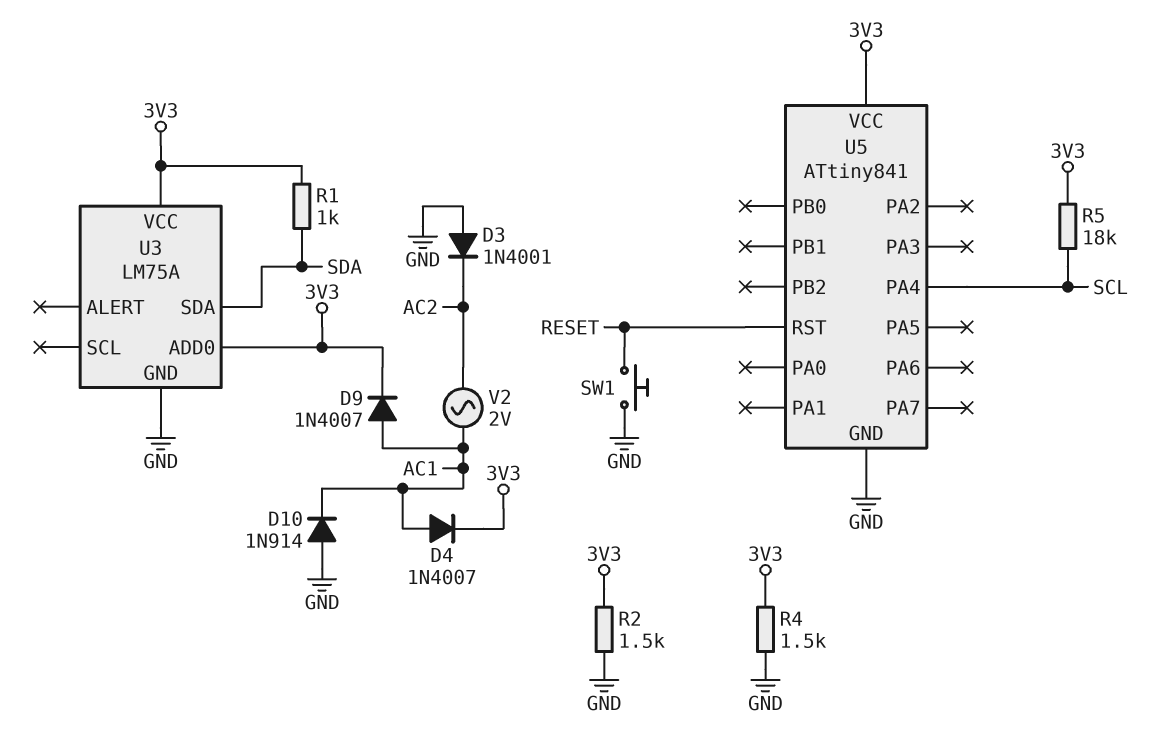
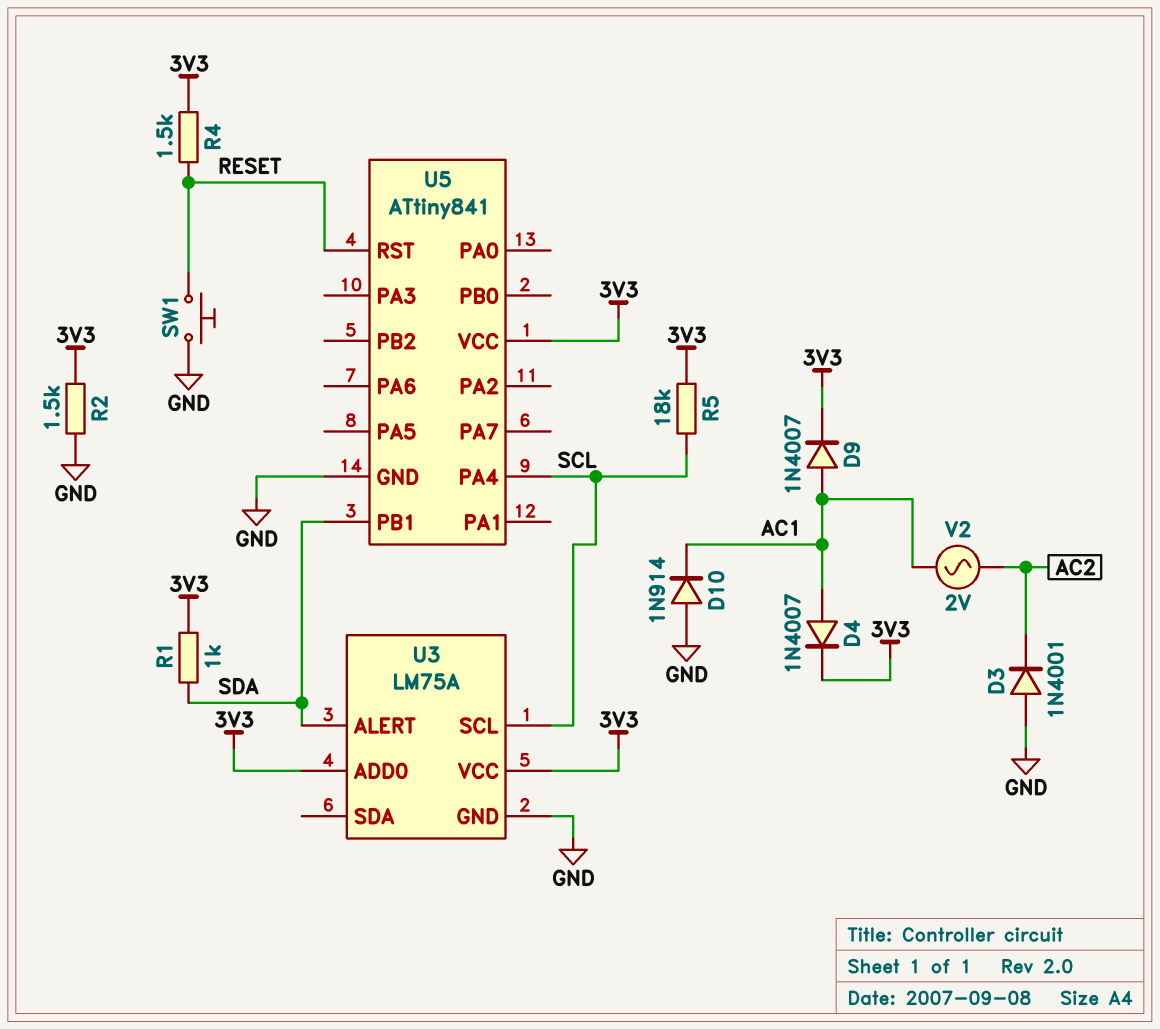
R4: 1.5k (3V3, GND) -> 1.5k (3V3, RESET)
U3 pin ALERT: none -> SDA
U3 pin SCL: none -> SCL
U3 pin SDA: SDA -> none
U5 pin PB1: none -> SDA

